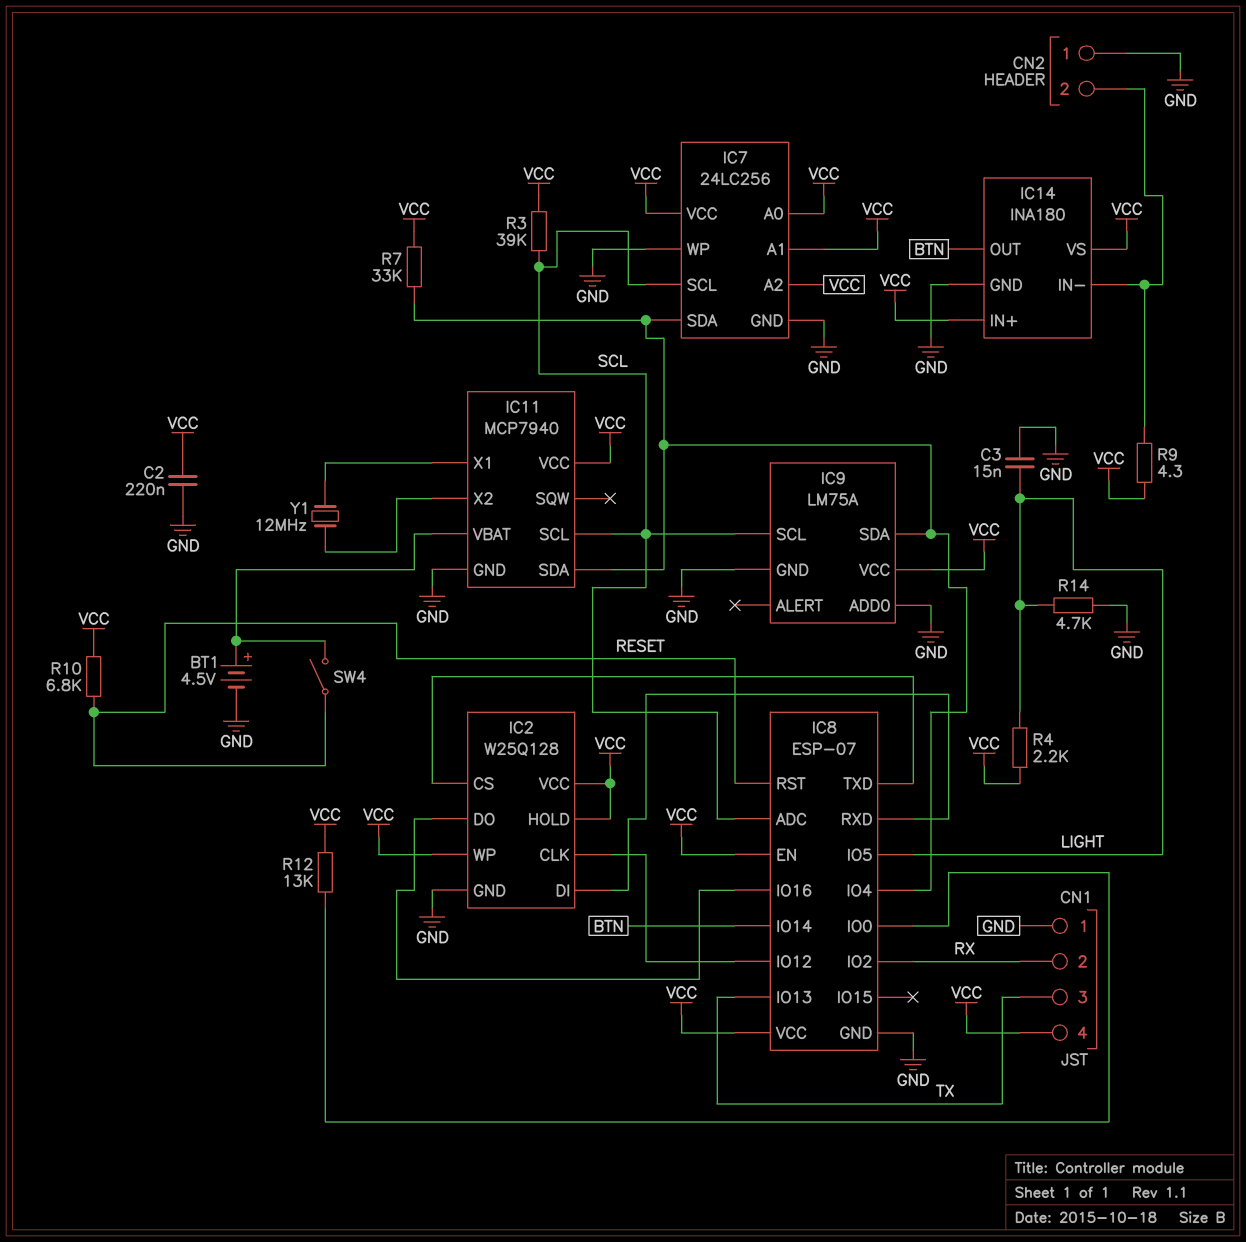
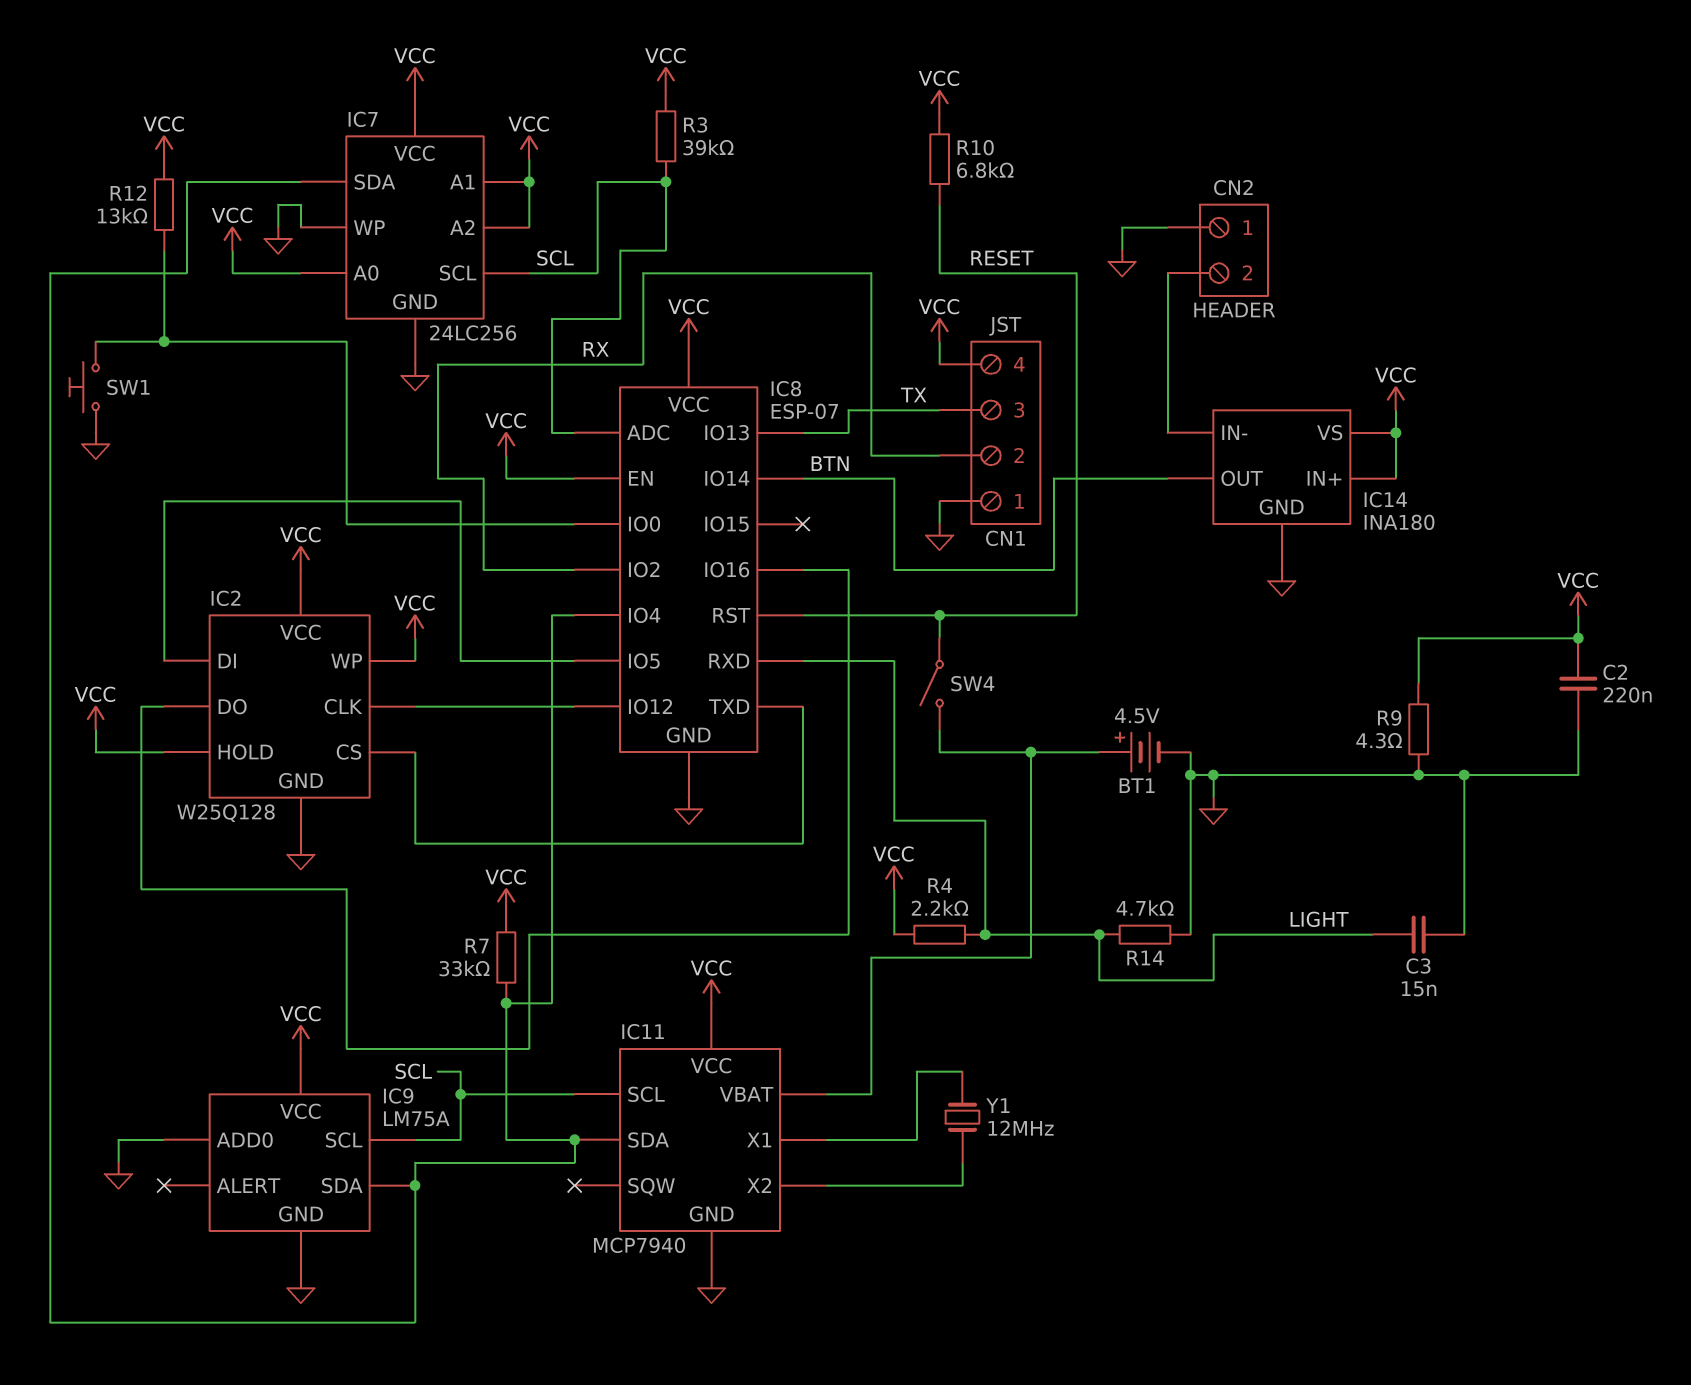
IC8 pin IO5: LIGHT -> IC2/DI
IC8 pin RXD: IC2/DI -> LIGHT
R9: 4.3 (CN2/2, VCC) -> 4.3 (GND, VCC)
SW1: none -> button (GND, IC8/IO0)

